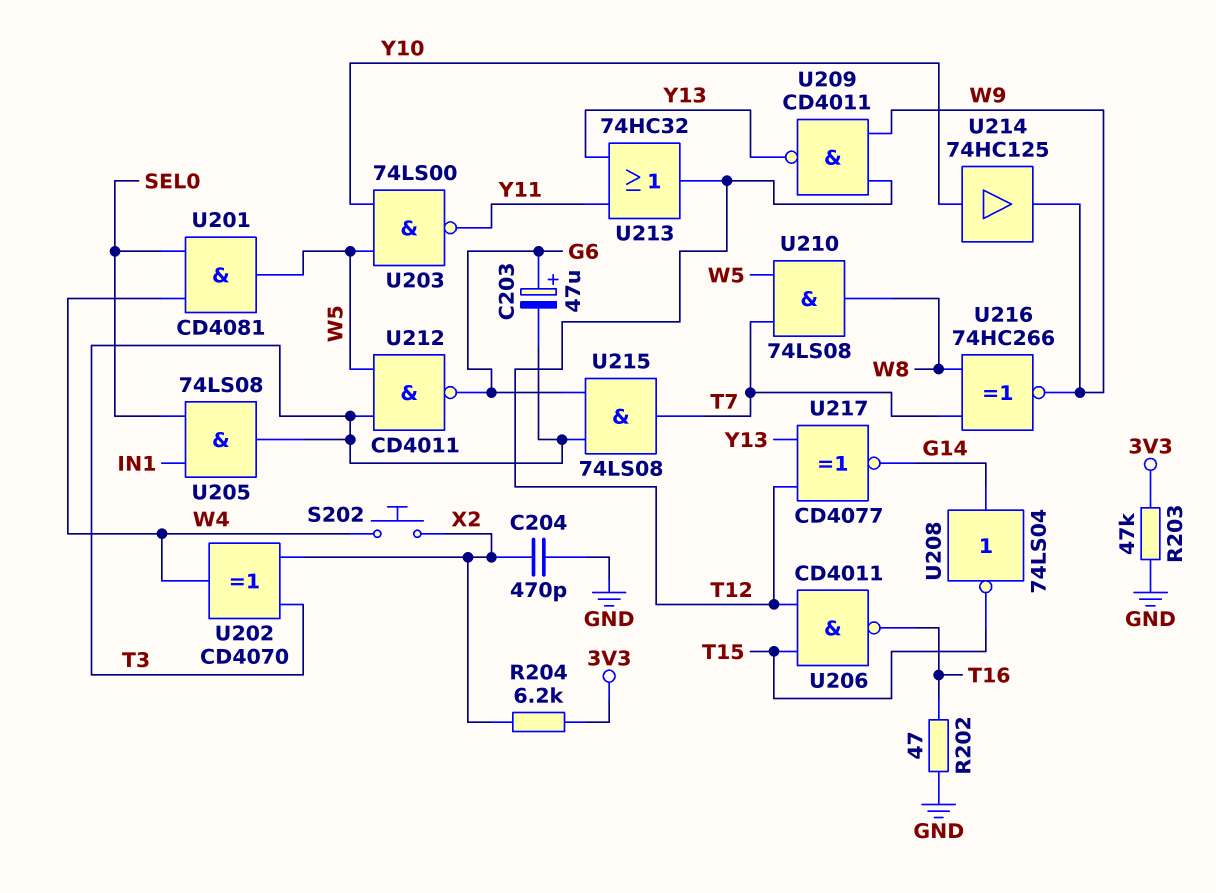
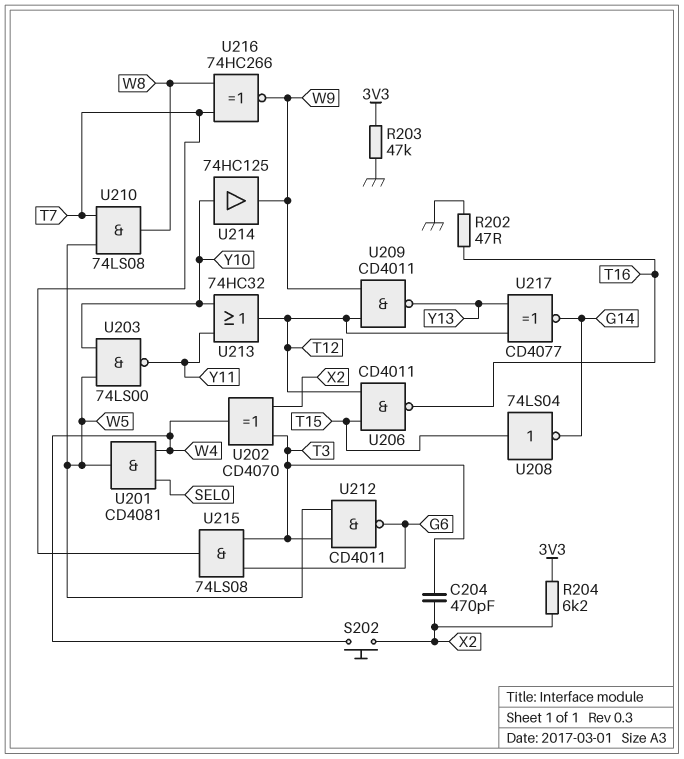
C203: 47uF (plus G6, minus T3) -> none
C204: 470pF (GND, X2) -> 470pF (T3, X2)
U205: AND 74LS08 (in IN1, in SEL0, out T3) -> none
U208: NOT 74LS04 (in G14, out T15) -> NOT 74LS04 (in T15, out G14)
U213: OR 74HC32 (in Y11, in Y13, out T12) -> OR 74HC32 (in Y10, in Y11, out T12)

